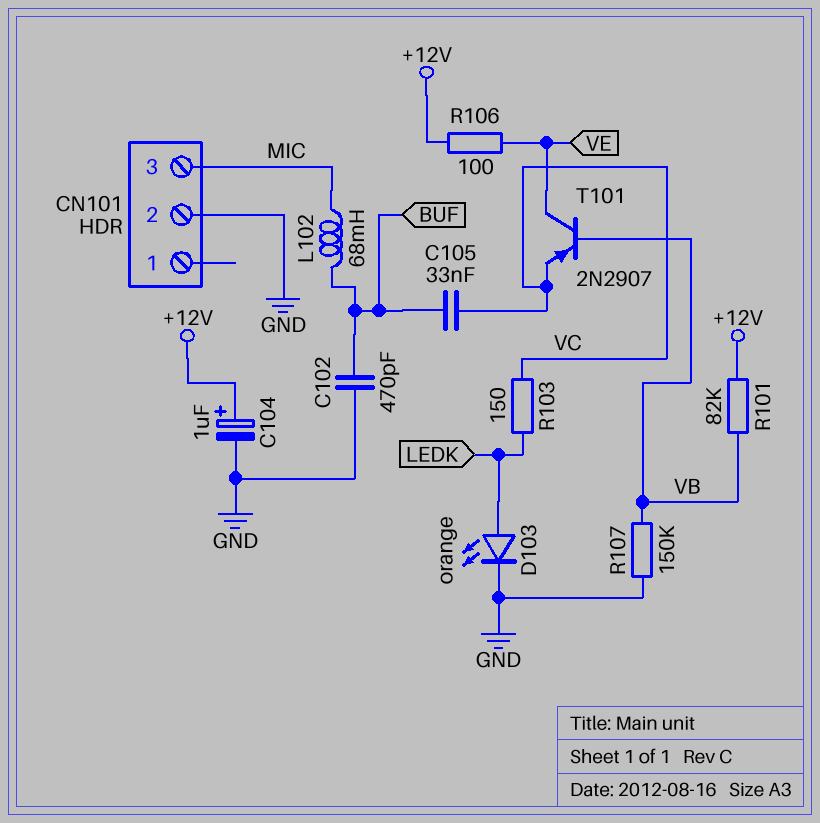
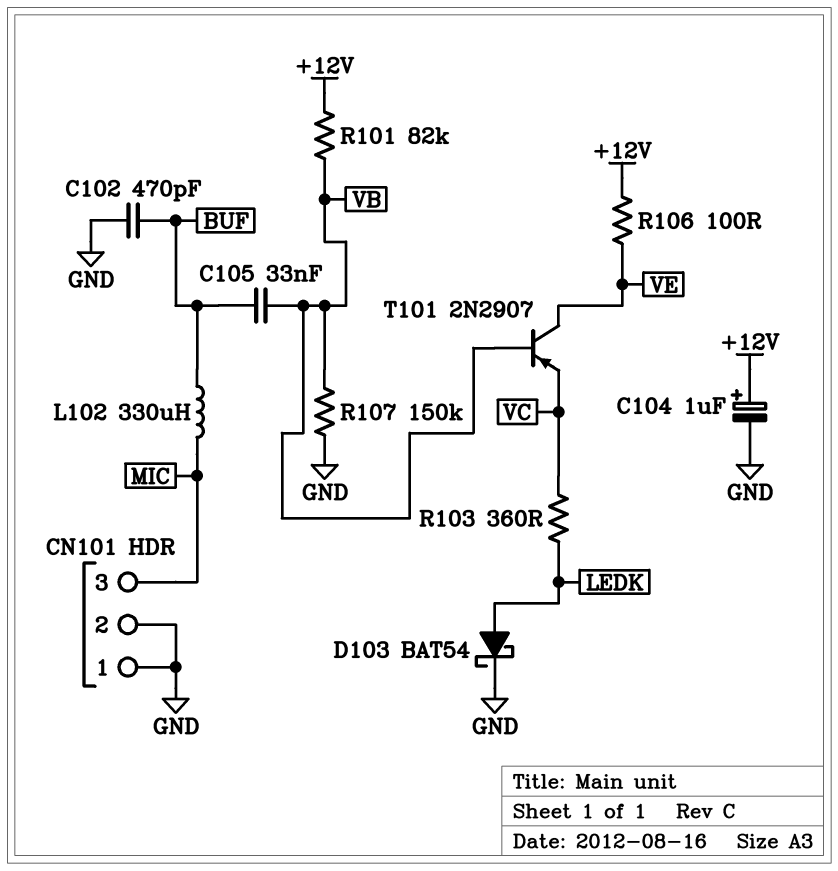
C105: 33nF (BUF, VC) -> 33nF (BUF, VB)
CN101 pin 1: none -> GND
D103: LED orange (A LEDK, K GND) -> schottky BAT54 (A LEDK, K GND)
L102: 68mH (BUF, MIC) -> 330uH (BUF, MIC)
R103: 150 (LEDK, VC) -> 360 (LEDK, VC)

